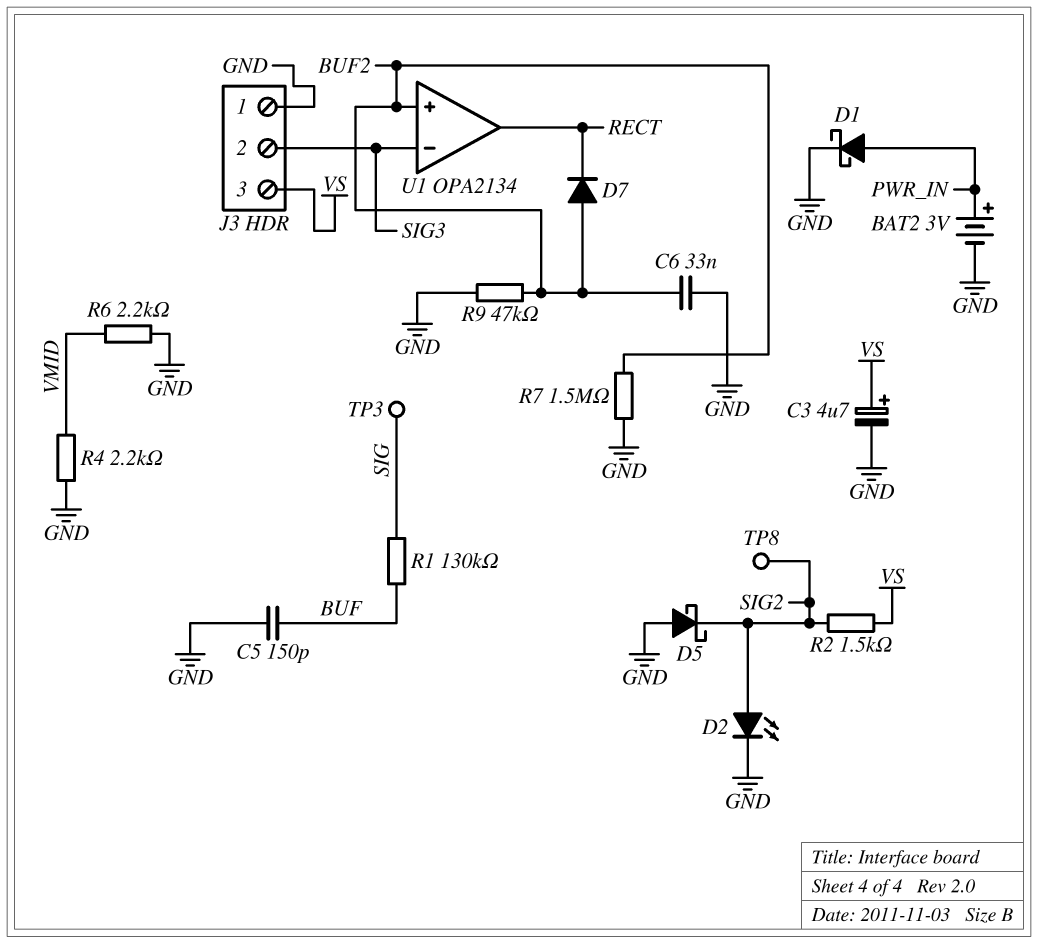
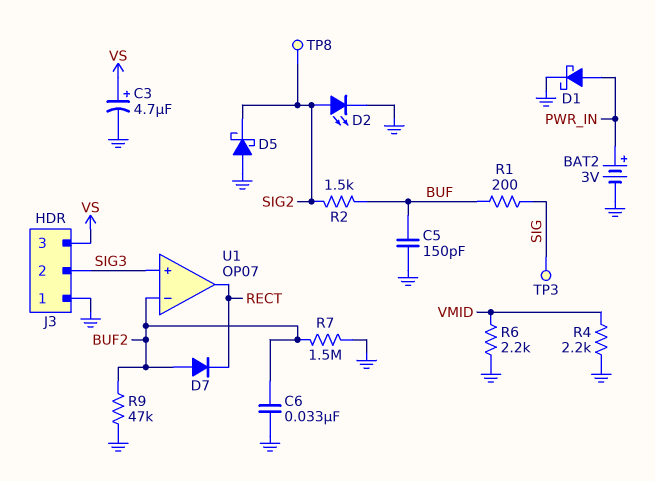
R1: 130k (BUF, SIG) -> 200 (BUF, SIG)
R2: 1.5k (SIG2, VS) -> 1.5k (BUF, SIG2)
U1: OPA2134 -> OP07
U1 pin in+: BUF2 -> SIG3
U1 pin in-: SIG3 -> BUF2

